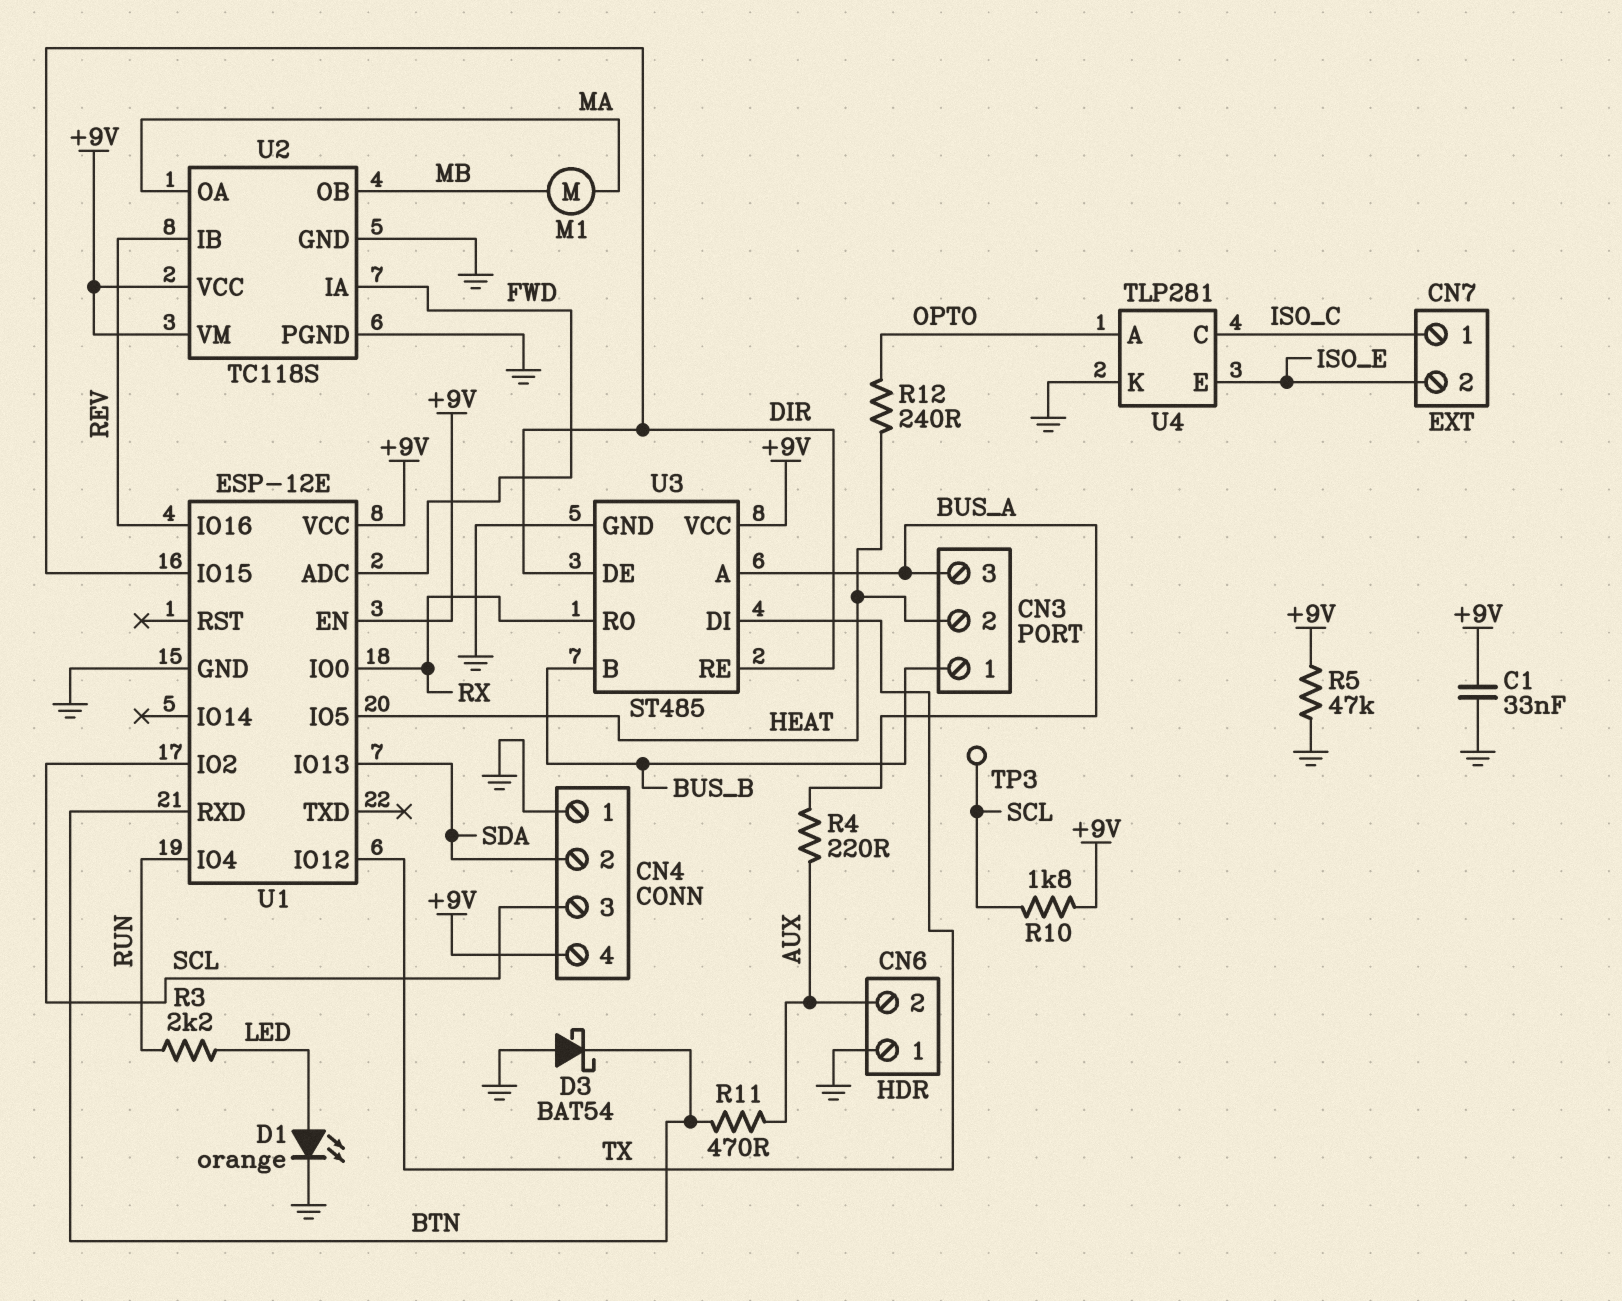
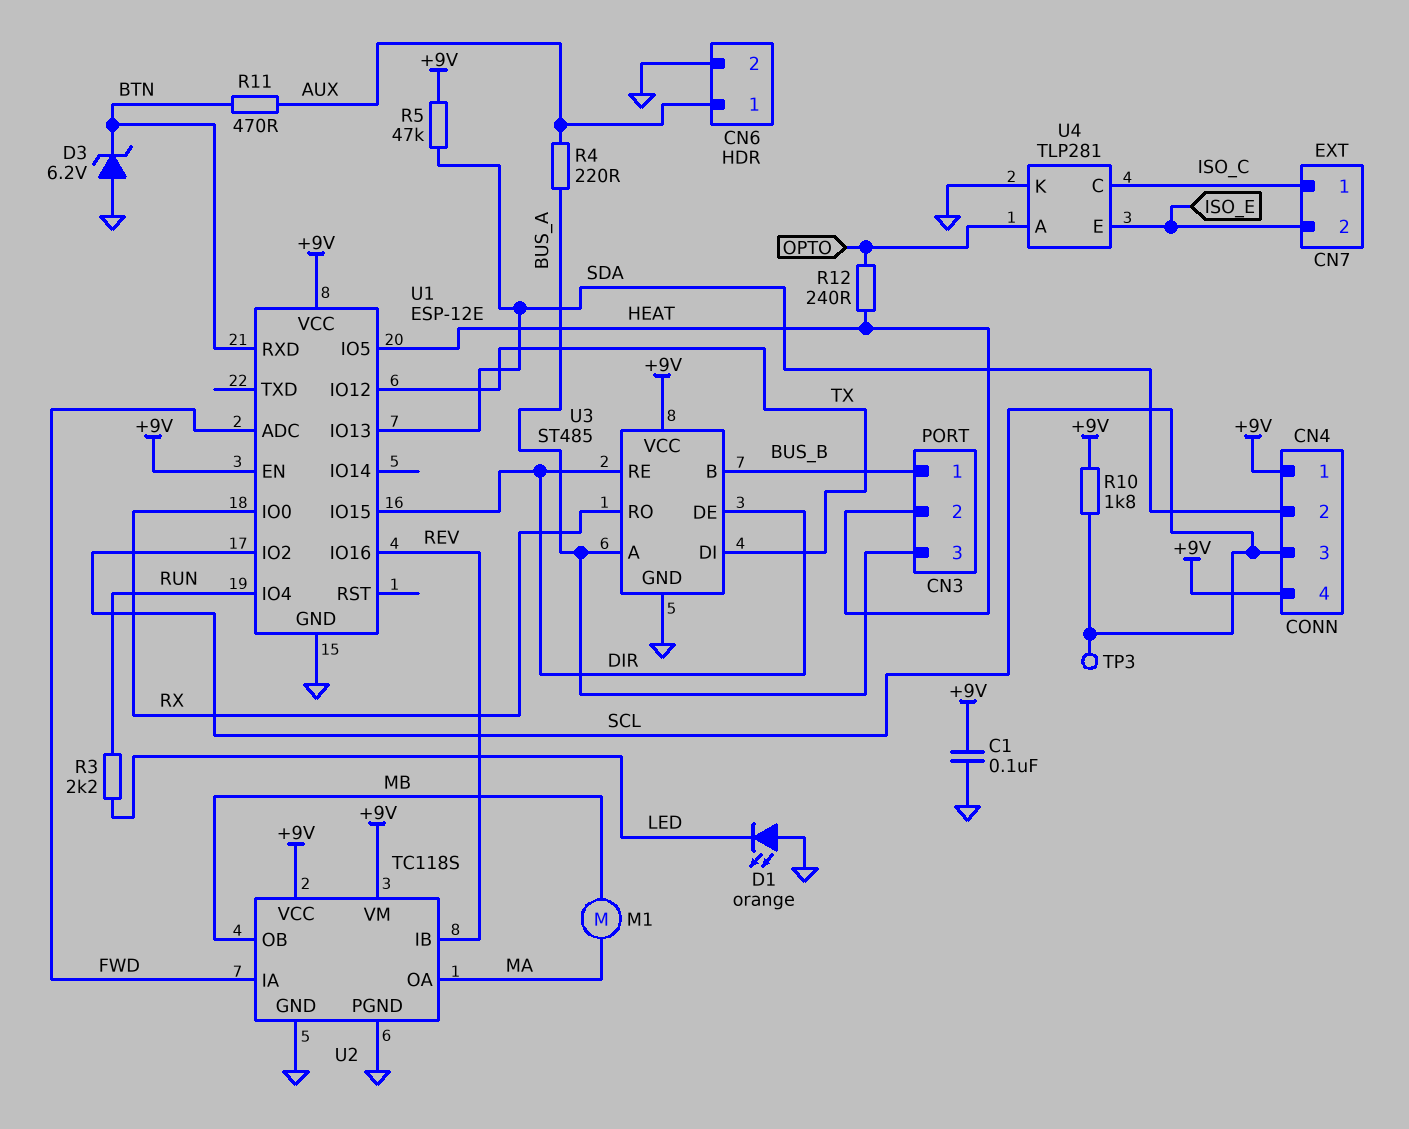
C1: 33nF (+9V, GND) -> 100nF (+9V, GND)
CN4 pin 1: GND -> +9V
CN6 pin 1: GND -> AUX
CN6 pin 2: AUX -> GND
D1: LED orange (A LED, K GND) -> LED orange (A GND, K LED)
D3: schottky BAT54 (A GND, K BTN) -> zener 6.2V (A GND, K BTN)
R5: 47k (+9V, GND) -> 47k (+9V, SDA)

